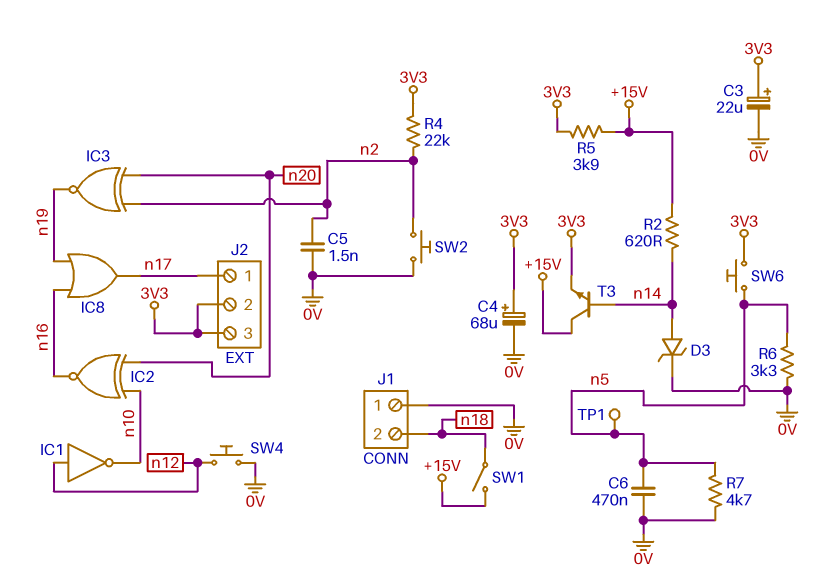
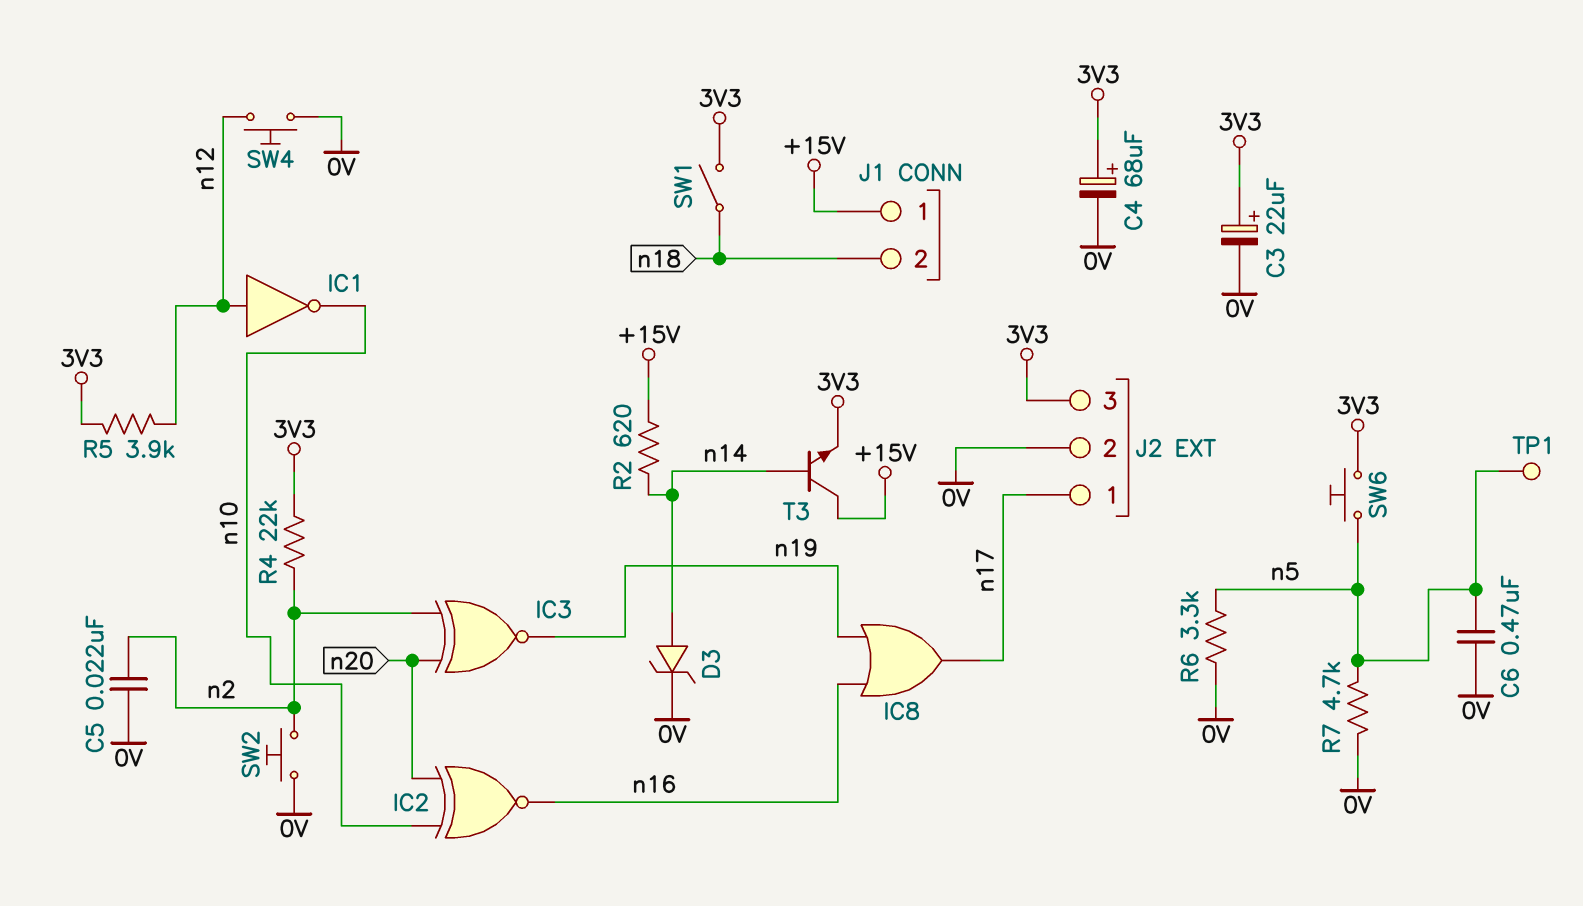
C5: 1.5nF (0V, n2) -> 22nF (0V, n2)
J1 pin 1: 0V -> +15V
J2 pin 2: 3V3 -> 0V
R5: 3.9k (+15V, 3V3) -> 3.9k (3V3, n12)
SW1: switch (+15V, n18) -> switch (3V3, n18)

